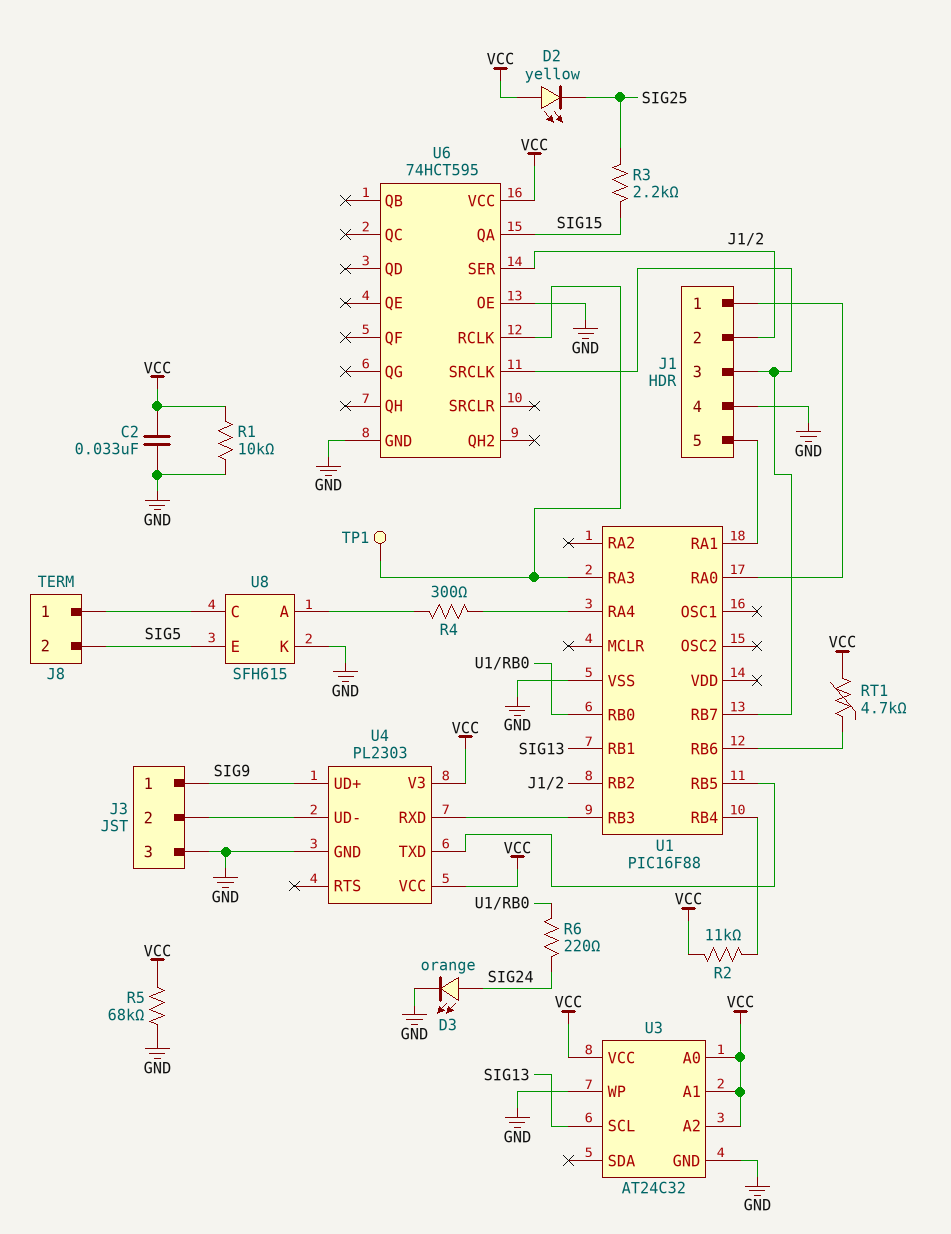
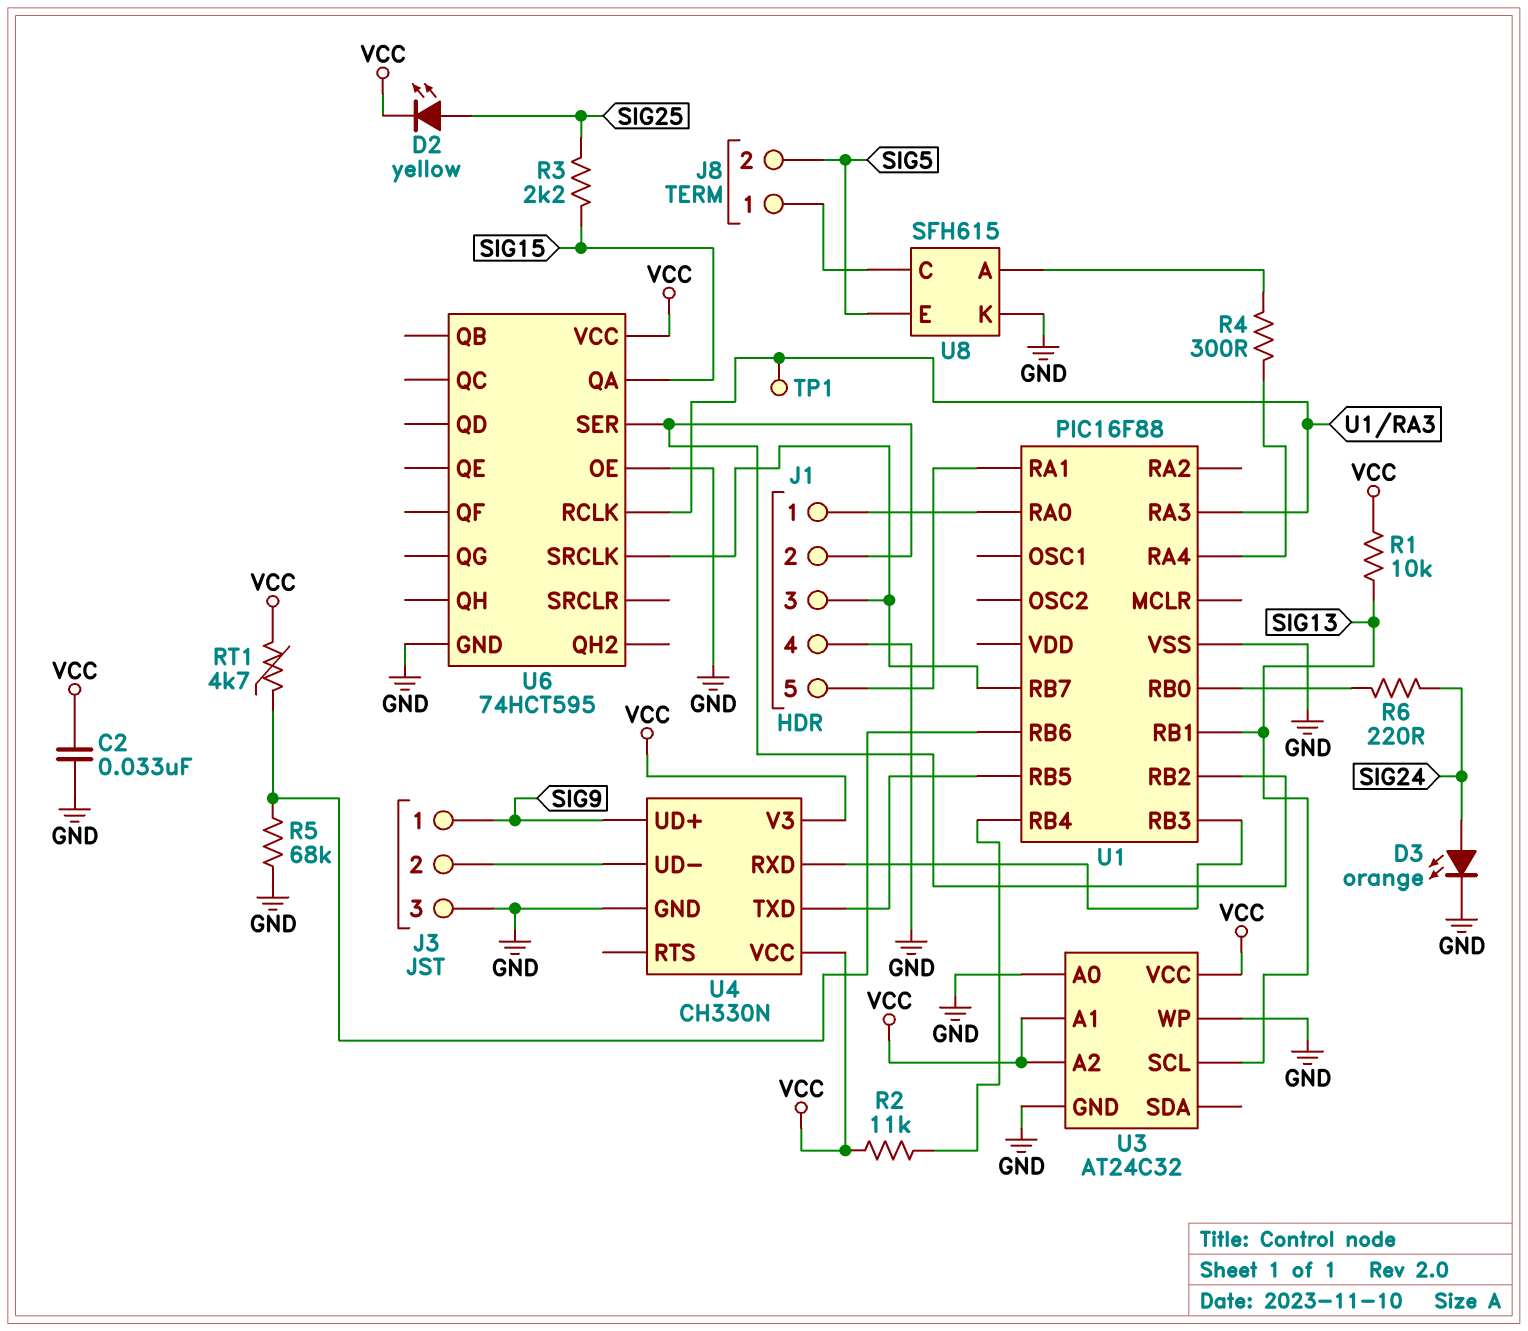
D2: LED yellow (A VCC, K SIG25) -> LED yellow (A SIG25, K VCC)
R1: 10k (GND, VCC) -> 10k (SIG13, VCC)
R5: 68k (GND, VCC) -> 68k (GND, U1/RB6)
U3 pin A0: VCC -> GND
U4: PL2303 -> CH330N

